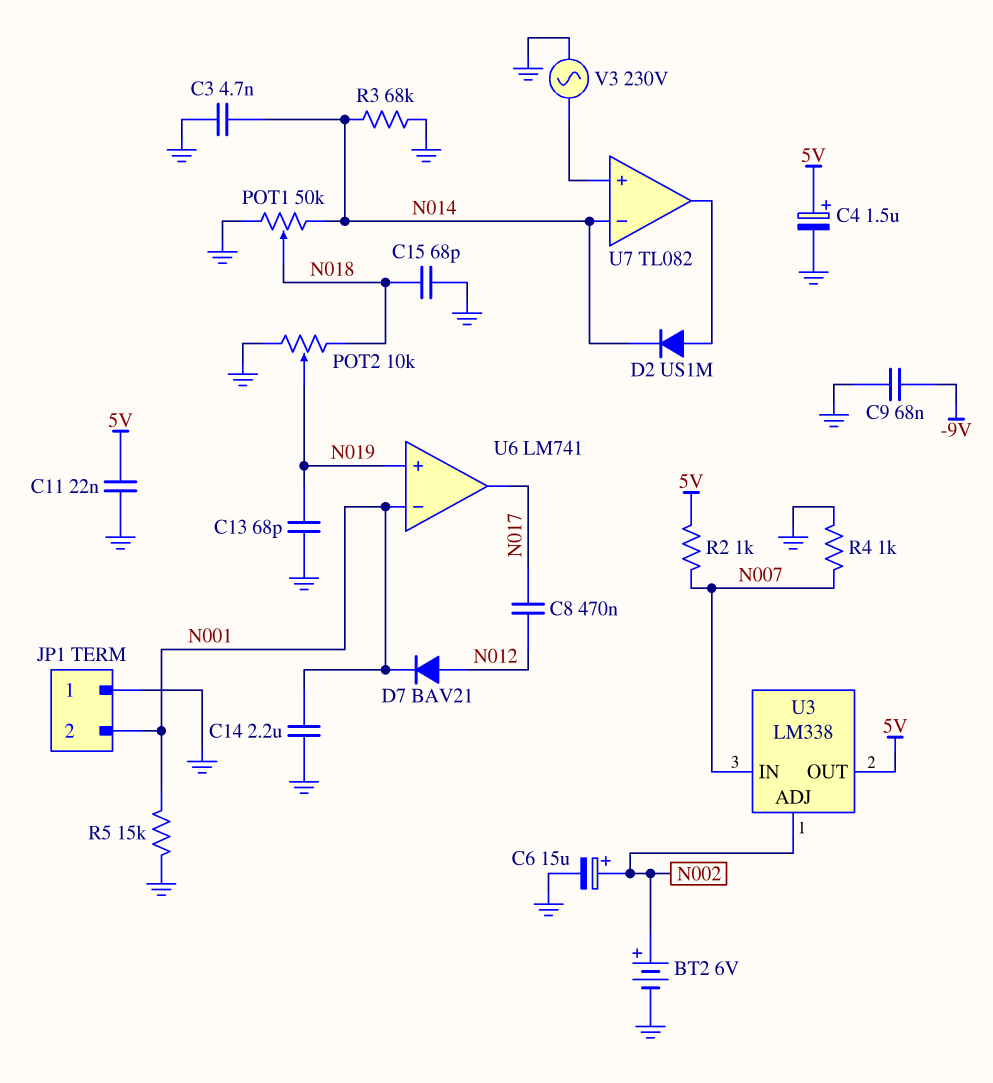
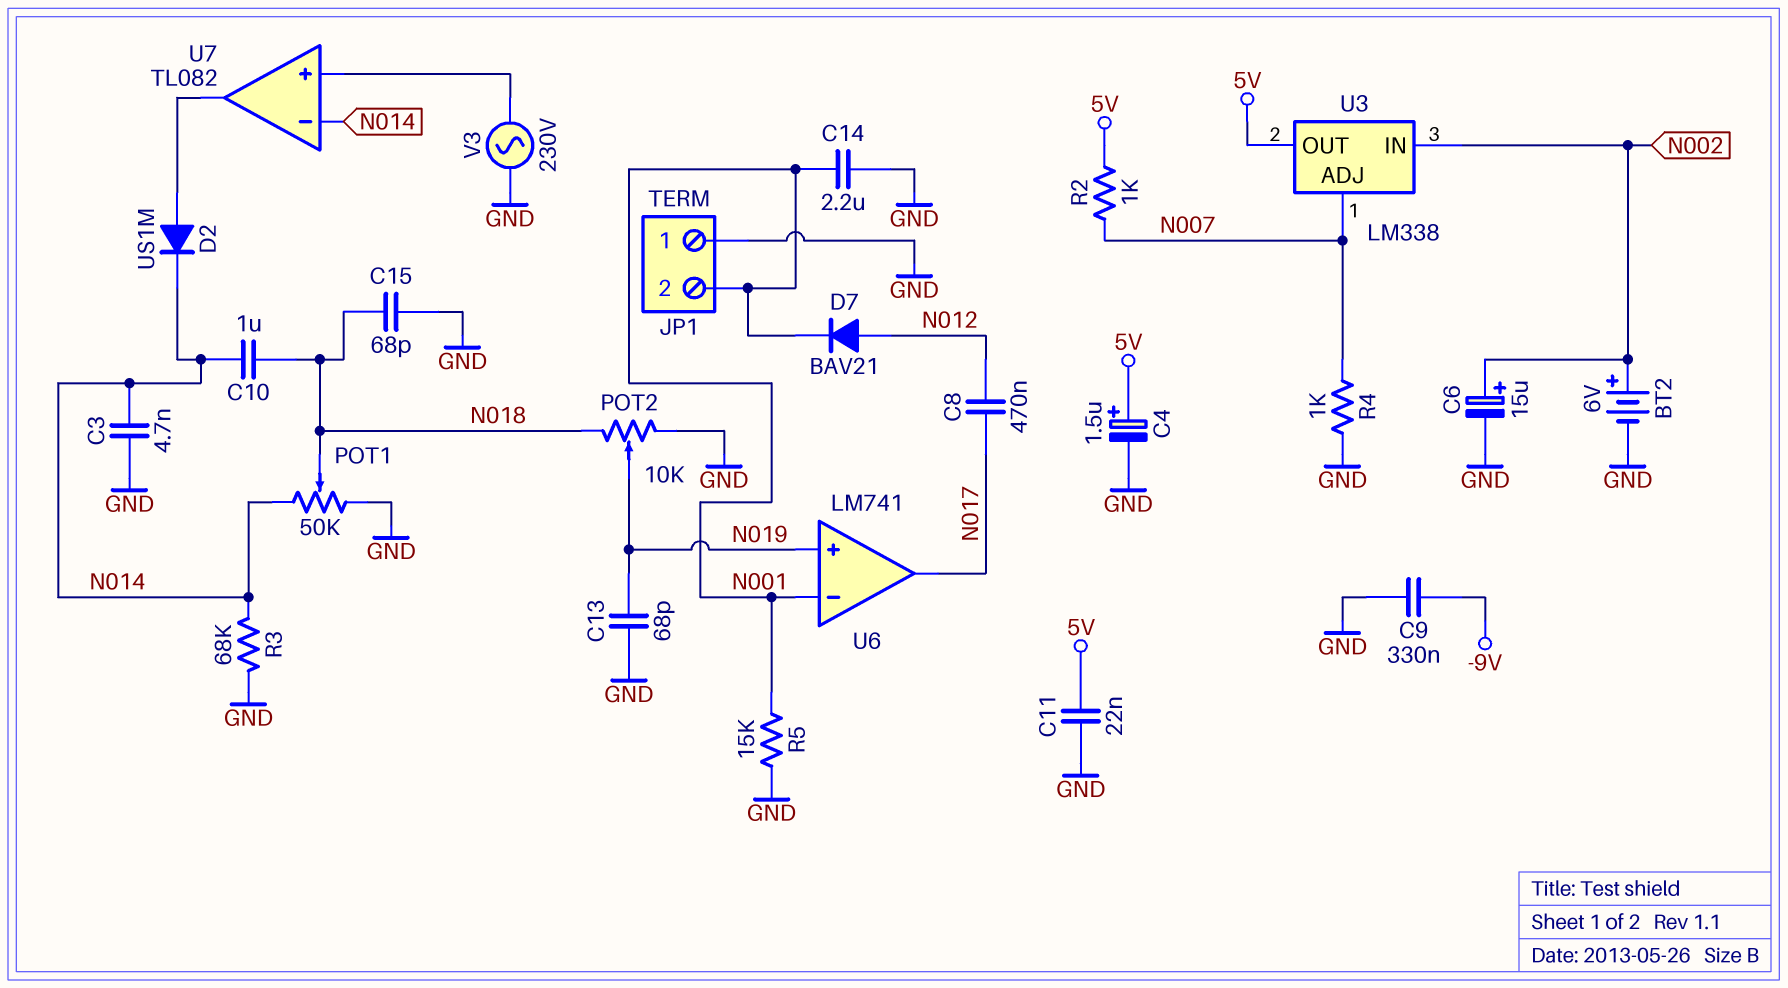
C9: 68nF (-9V, GND) -> 330nF (-9V, GND)
C10: none -> 1uF (N014, N018)
U3 pin ADJ: N002 -> N007
U3 pin IN: N007 -> N002

